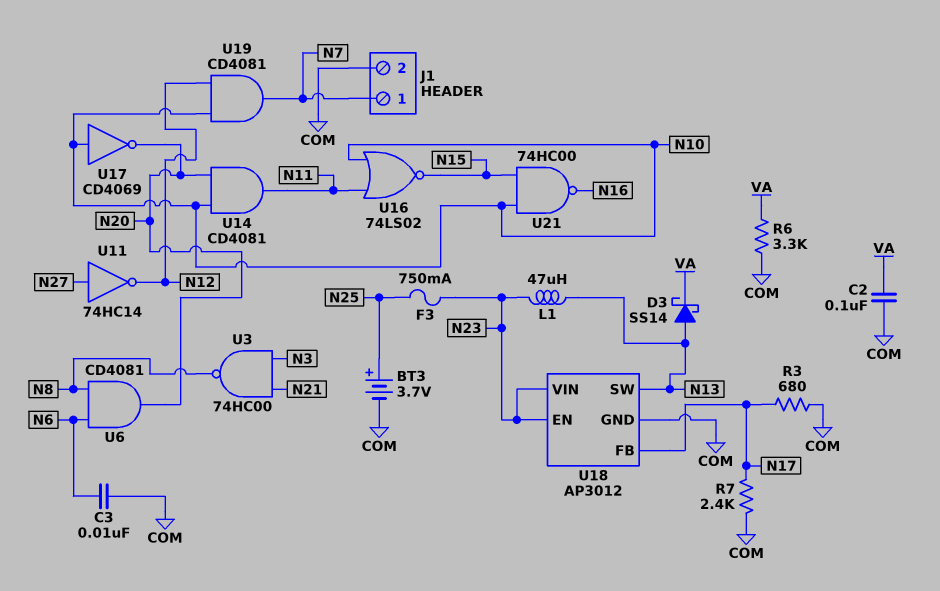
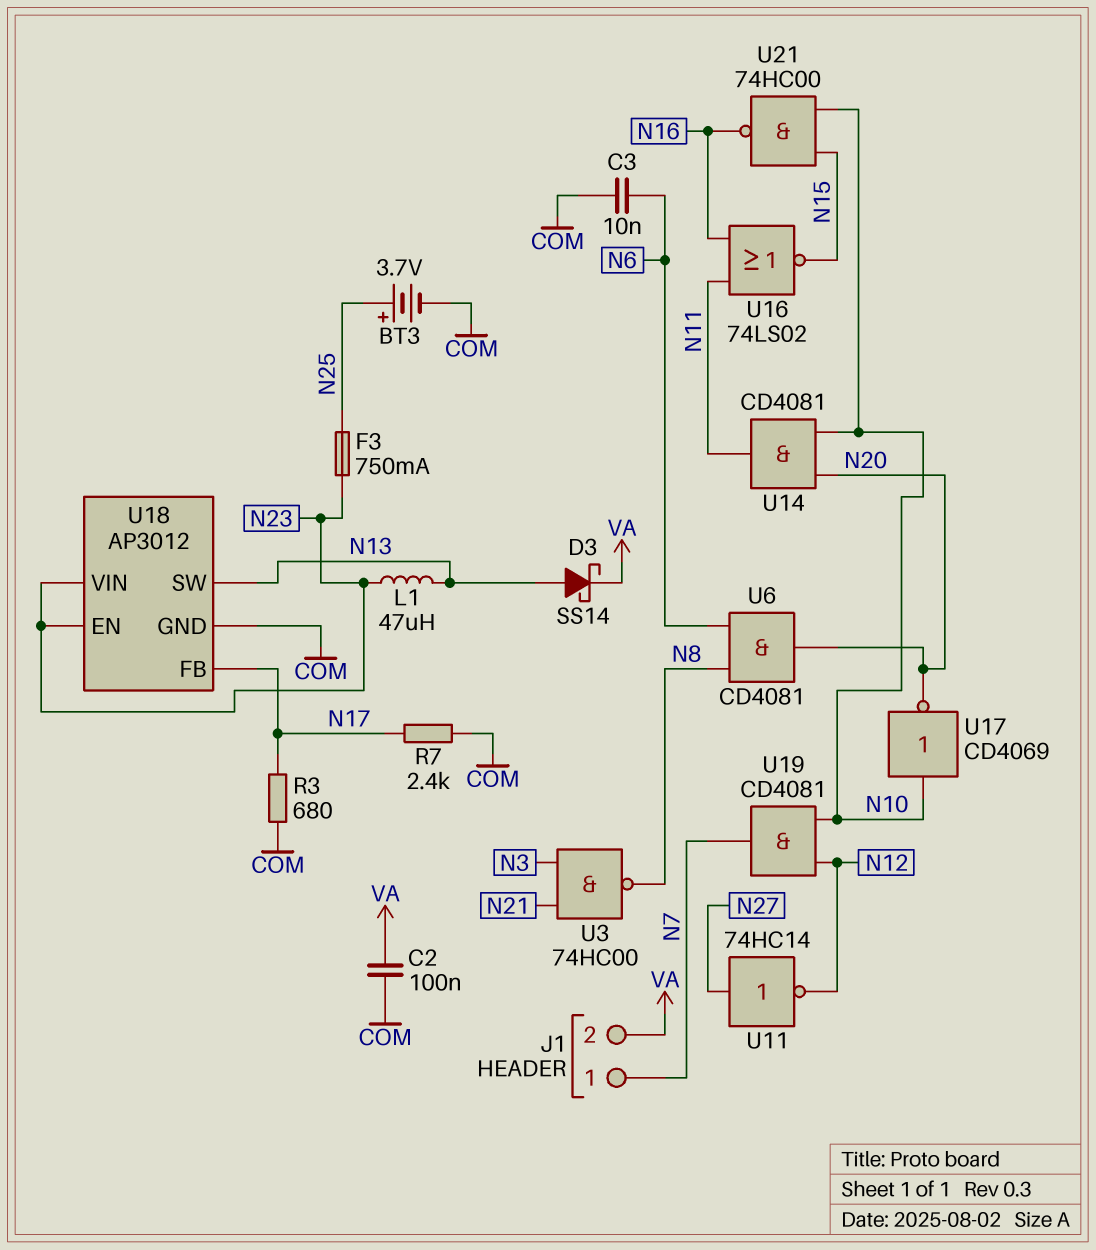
J1 pin 2: COM -> VA
R6: 3.3k (COM, VA) -> none
U16: NOR 74LS02 (in N10, in N11, out N15) -> NOR 74LS02 (in N11, in N16, out N15)

